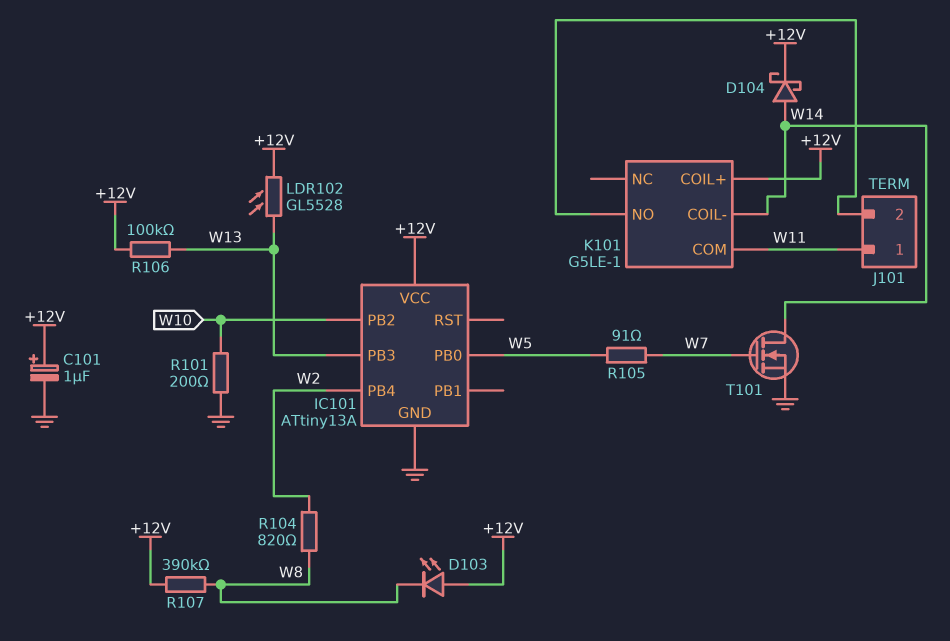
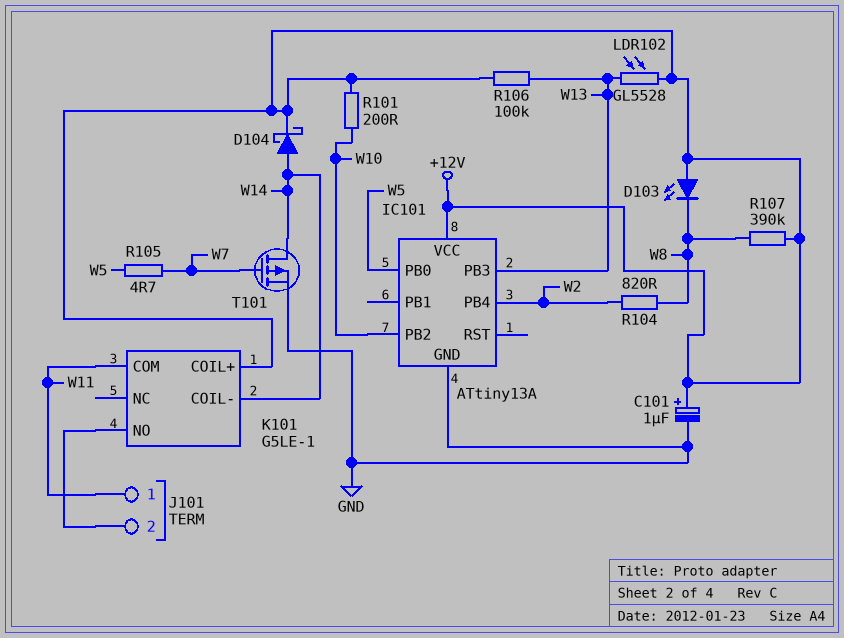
R101: 200 (GND, W10) -> 200 (+12V, W10)
R105: 91 (W5, W7) -> 4.7 (W5, W7)
T101: NMOS (G W7, D W14, S GND) -> PMOS (G W7, D W14, S GND)

